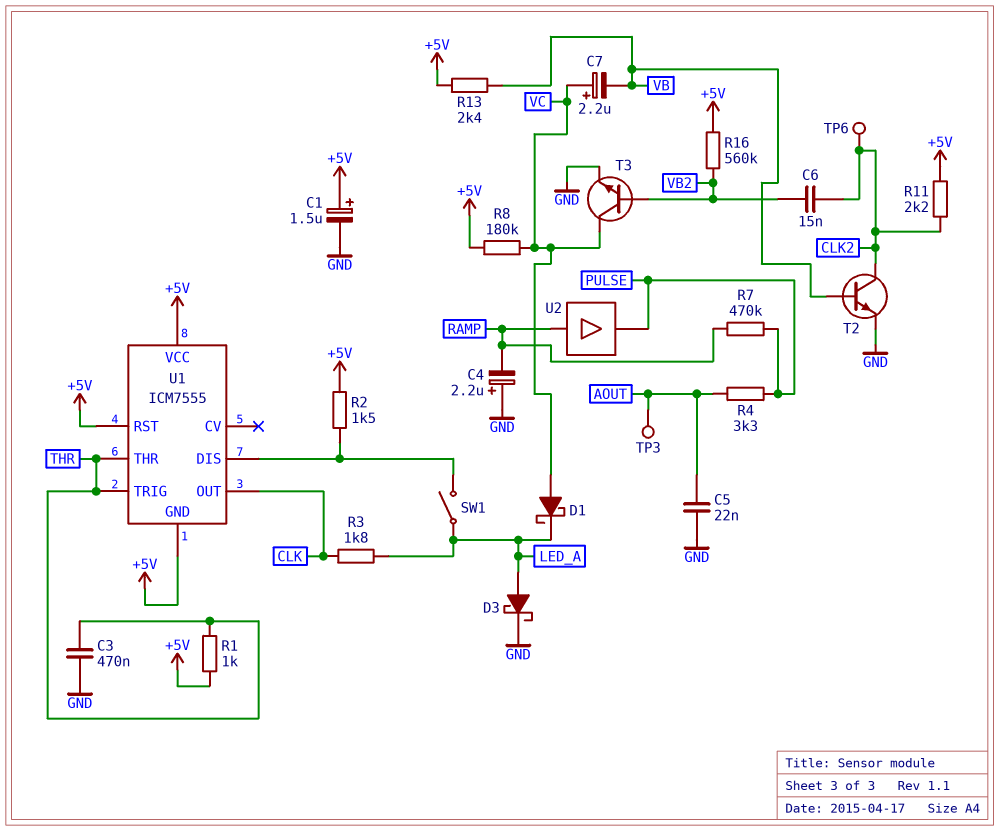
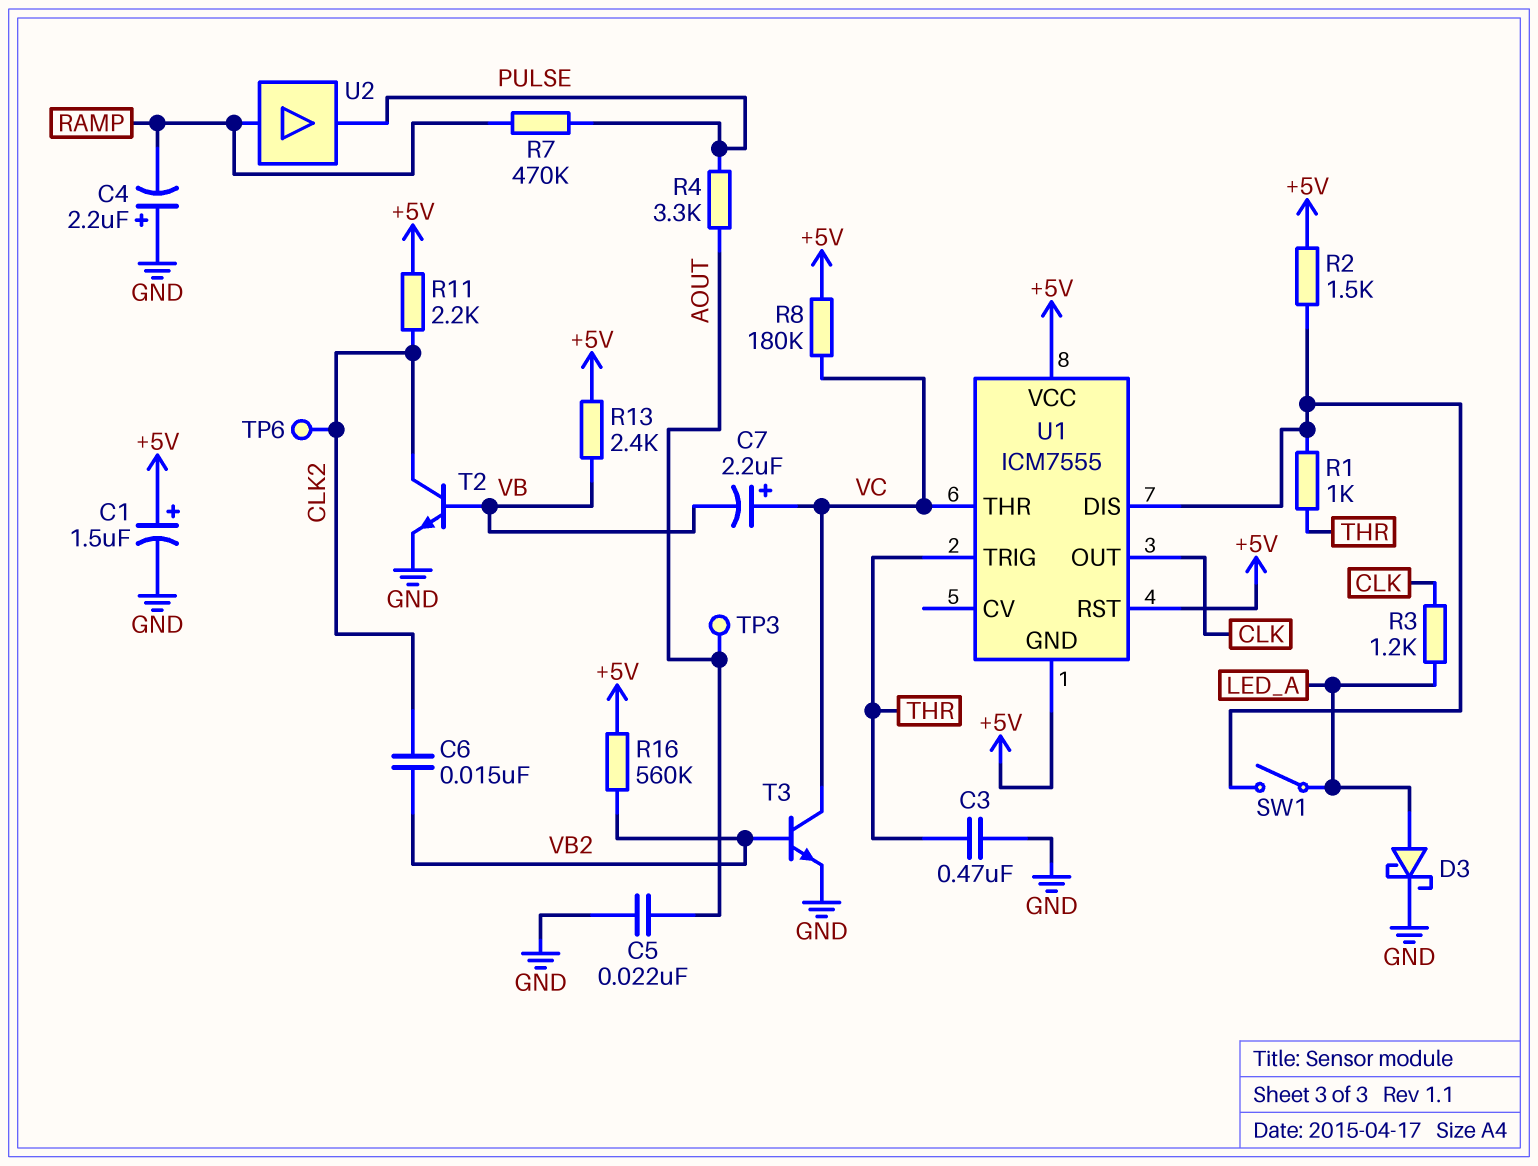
D1: schottky (A VC, K LED_A) -> none
R1: 1k (+5V, THR) -> 1k (THR, U1/DIS)
R3: 1.8k (CLK, LED_A) -> 1.2k (CLK, LED_A)
U1 pin THR: THR -> VC

